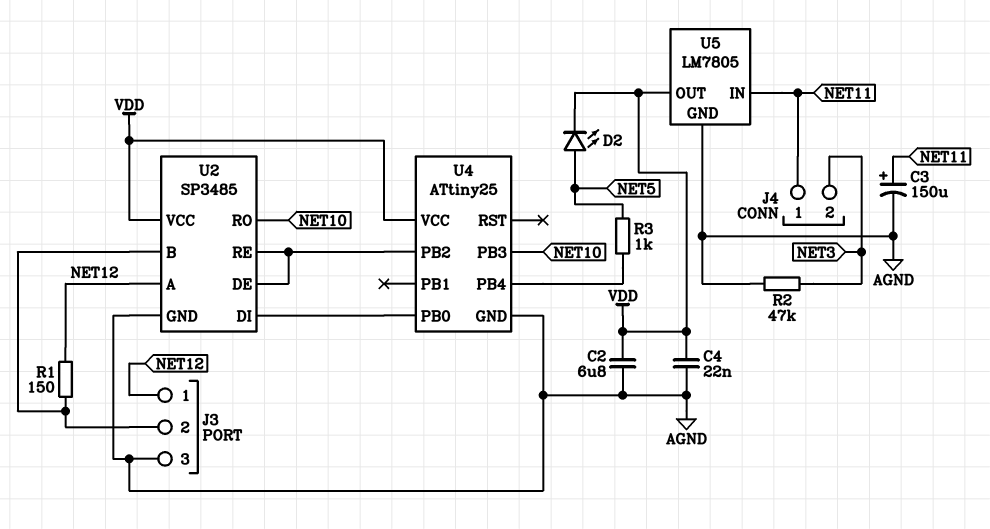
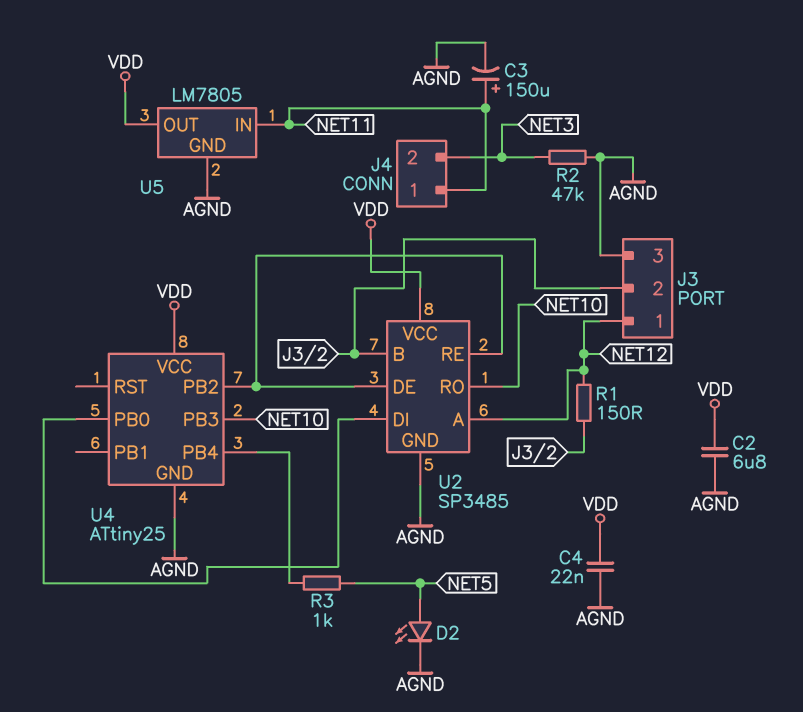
D2: LED (A NET5, K VDD) -> LED (A NET5, K AGND)

